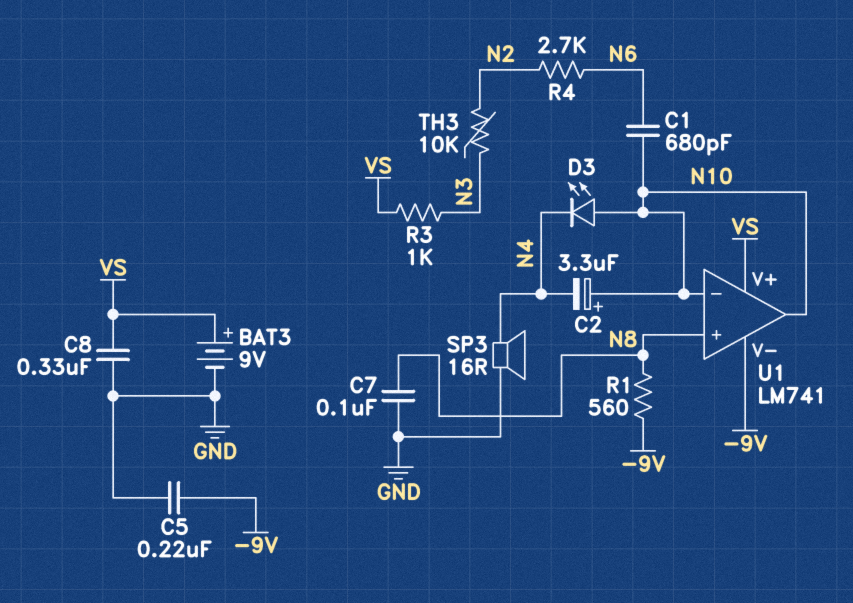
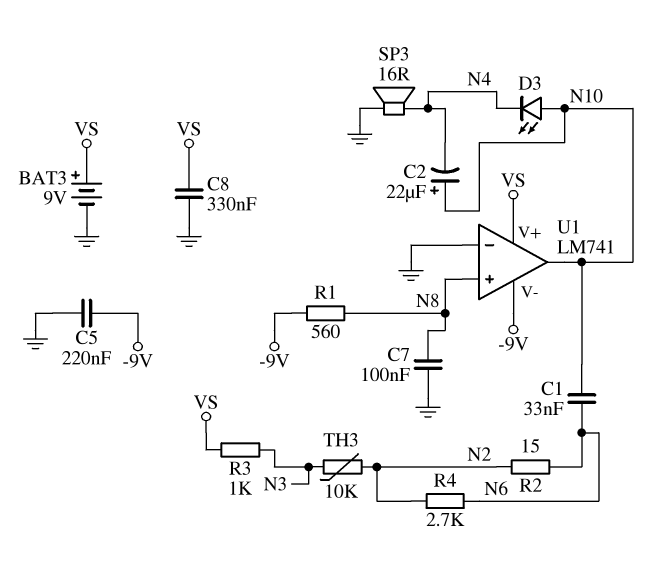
C1: 680pF (N6, N10) -> 33nF (N6, N10)
C2: 3.3uF (plus N10, minus N4) -> 22uF (plus N10, minus N4)
R2: none -> 15 (N2, N6)
U1 pin in-: N10 -> GND

